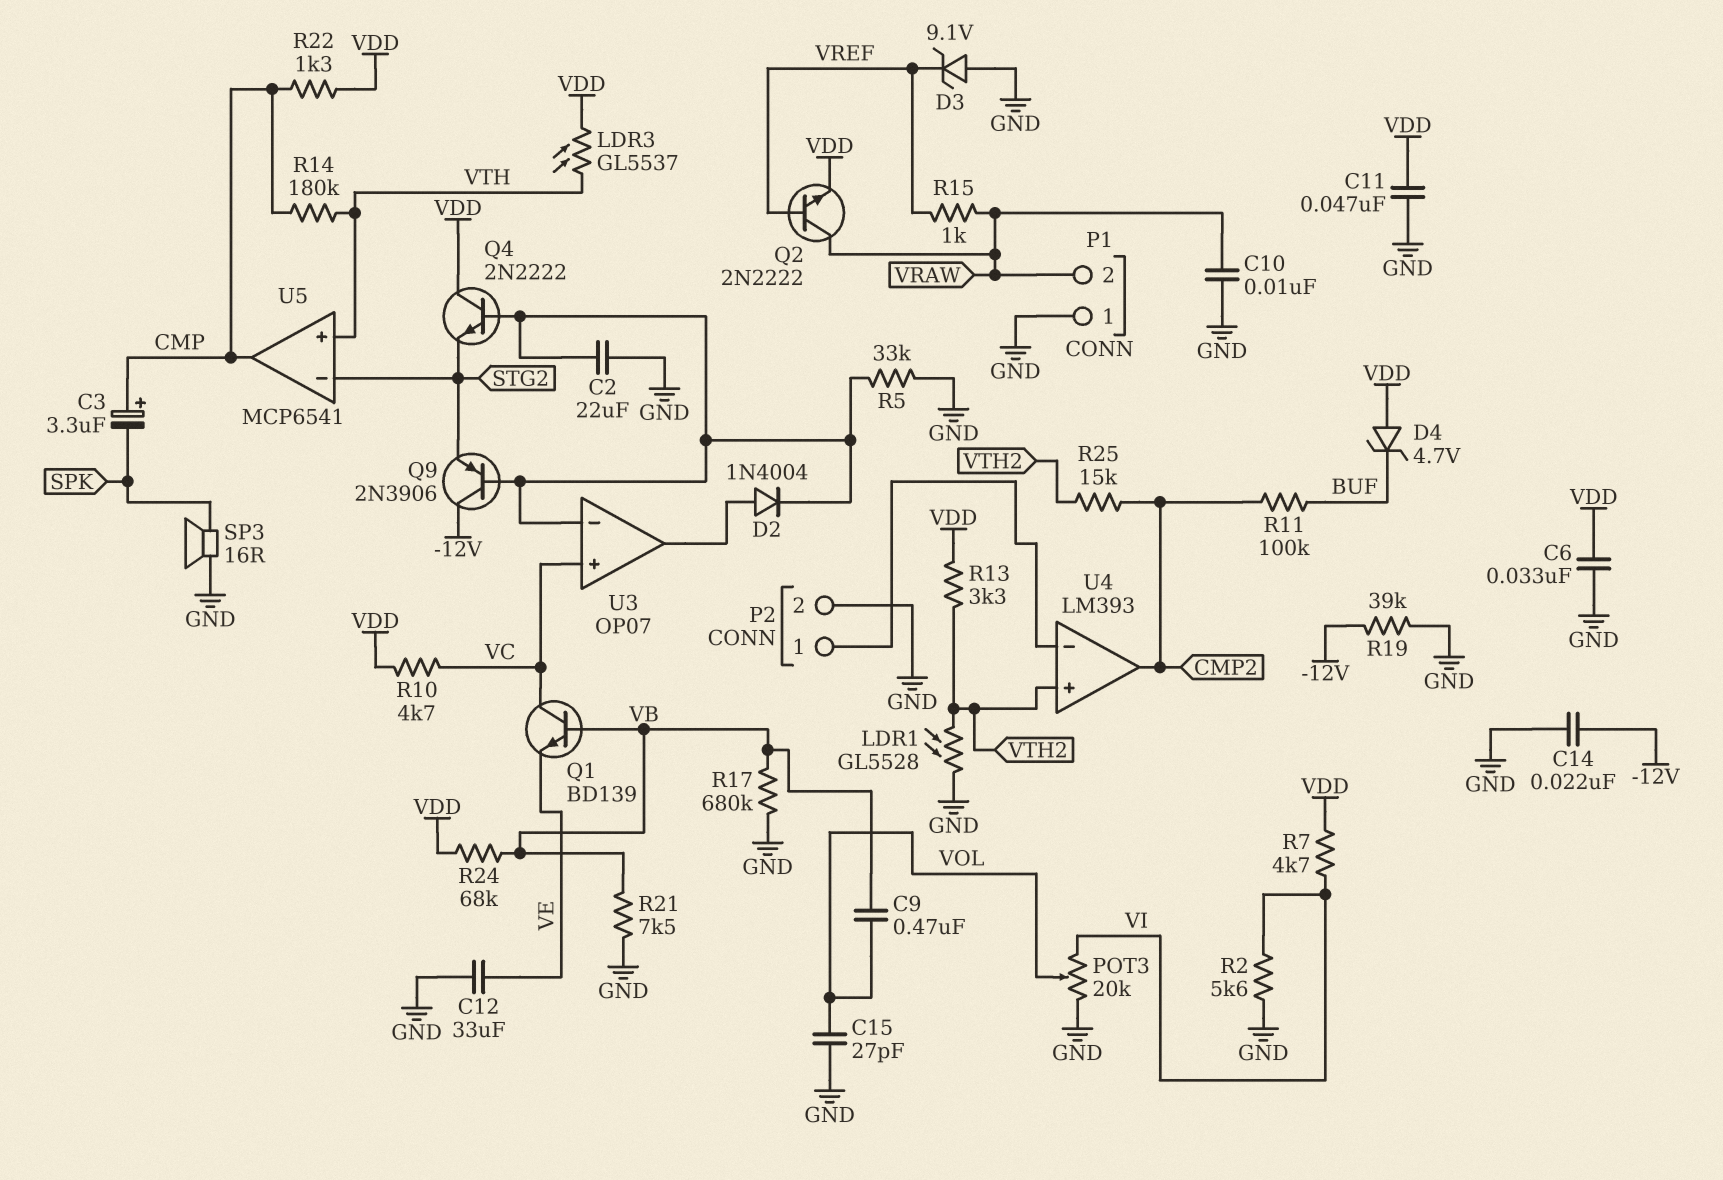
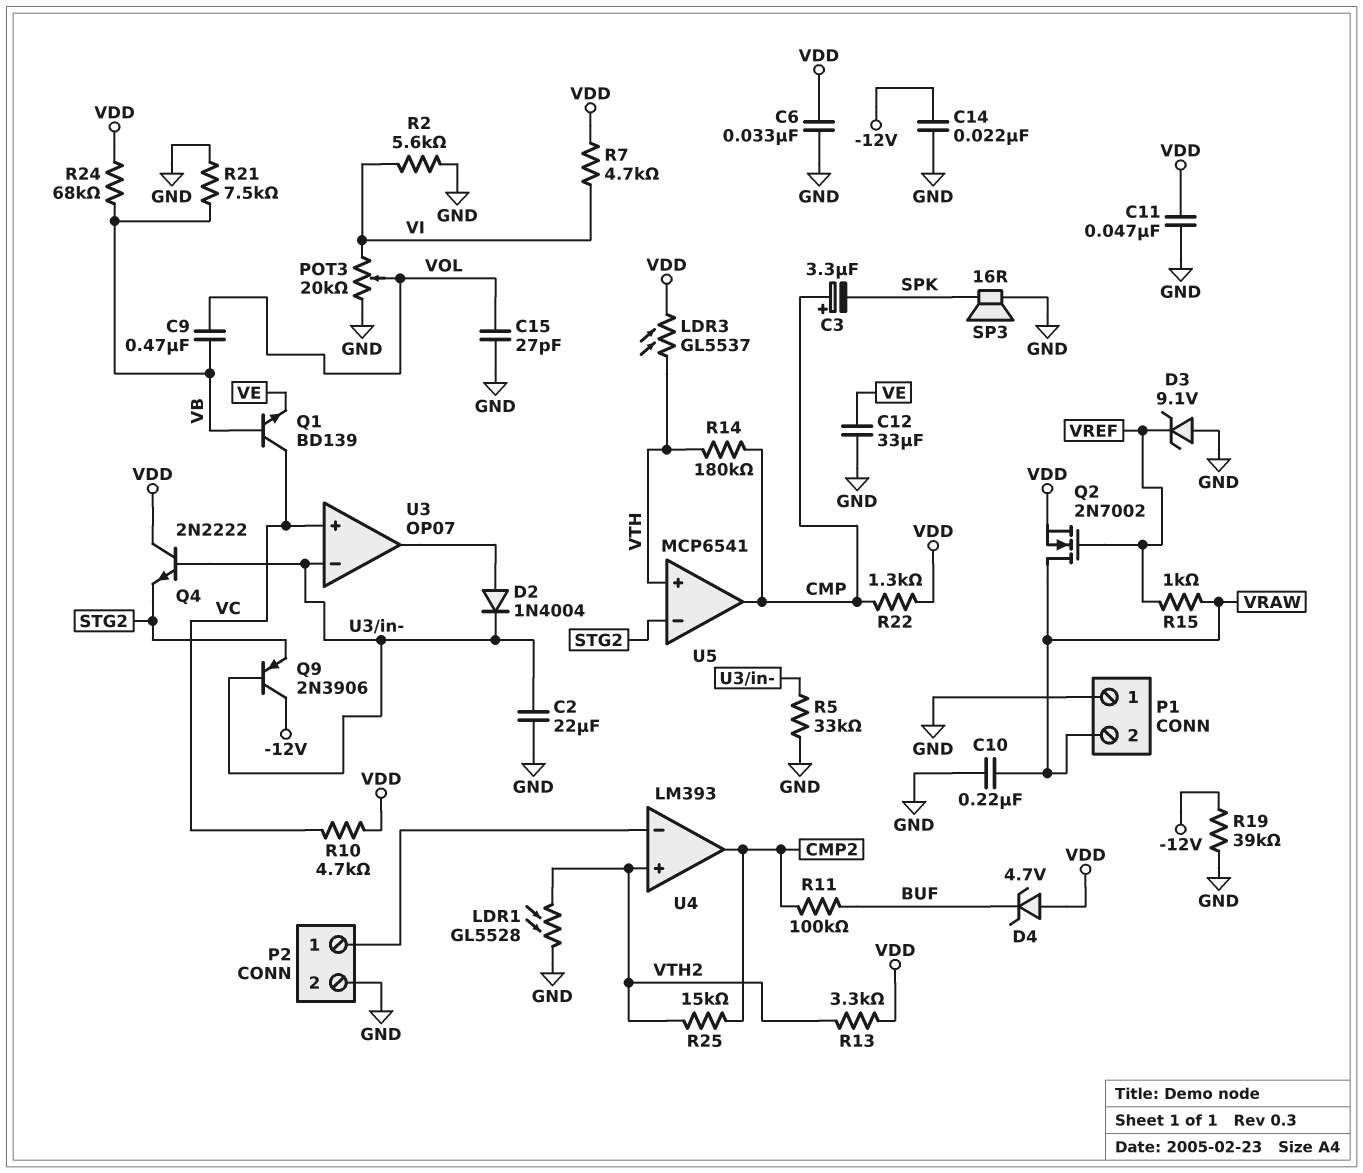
C10: 10nF (GND, VRAW) -> 220nF (GND, VRAW)
Q2: NPN 2N2222 (B VREF, C VRAW, E VDD) -> NMOS 2N7002 (G VREF, D VRAW, S VDD)
R17: 680k (GND, VB) -> none

